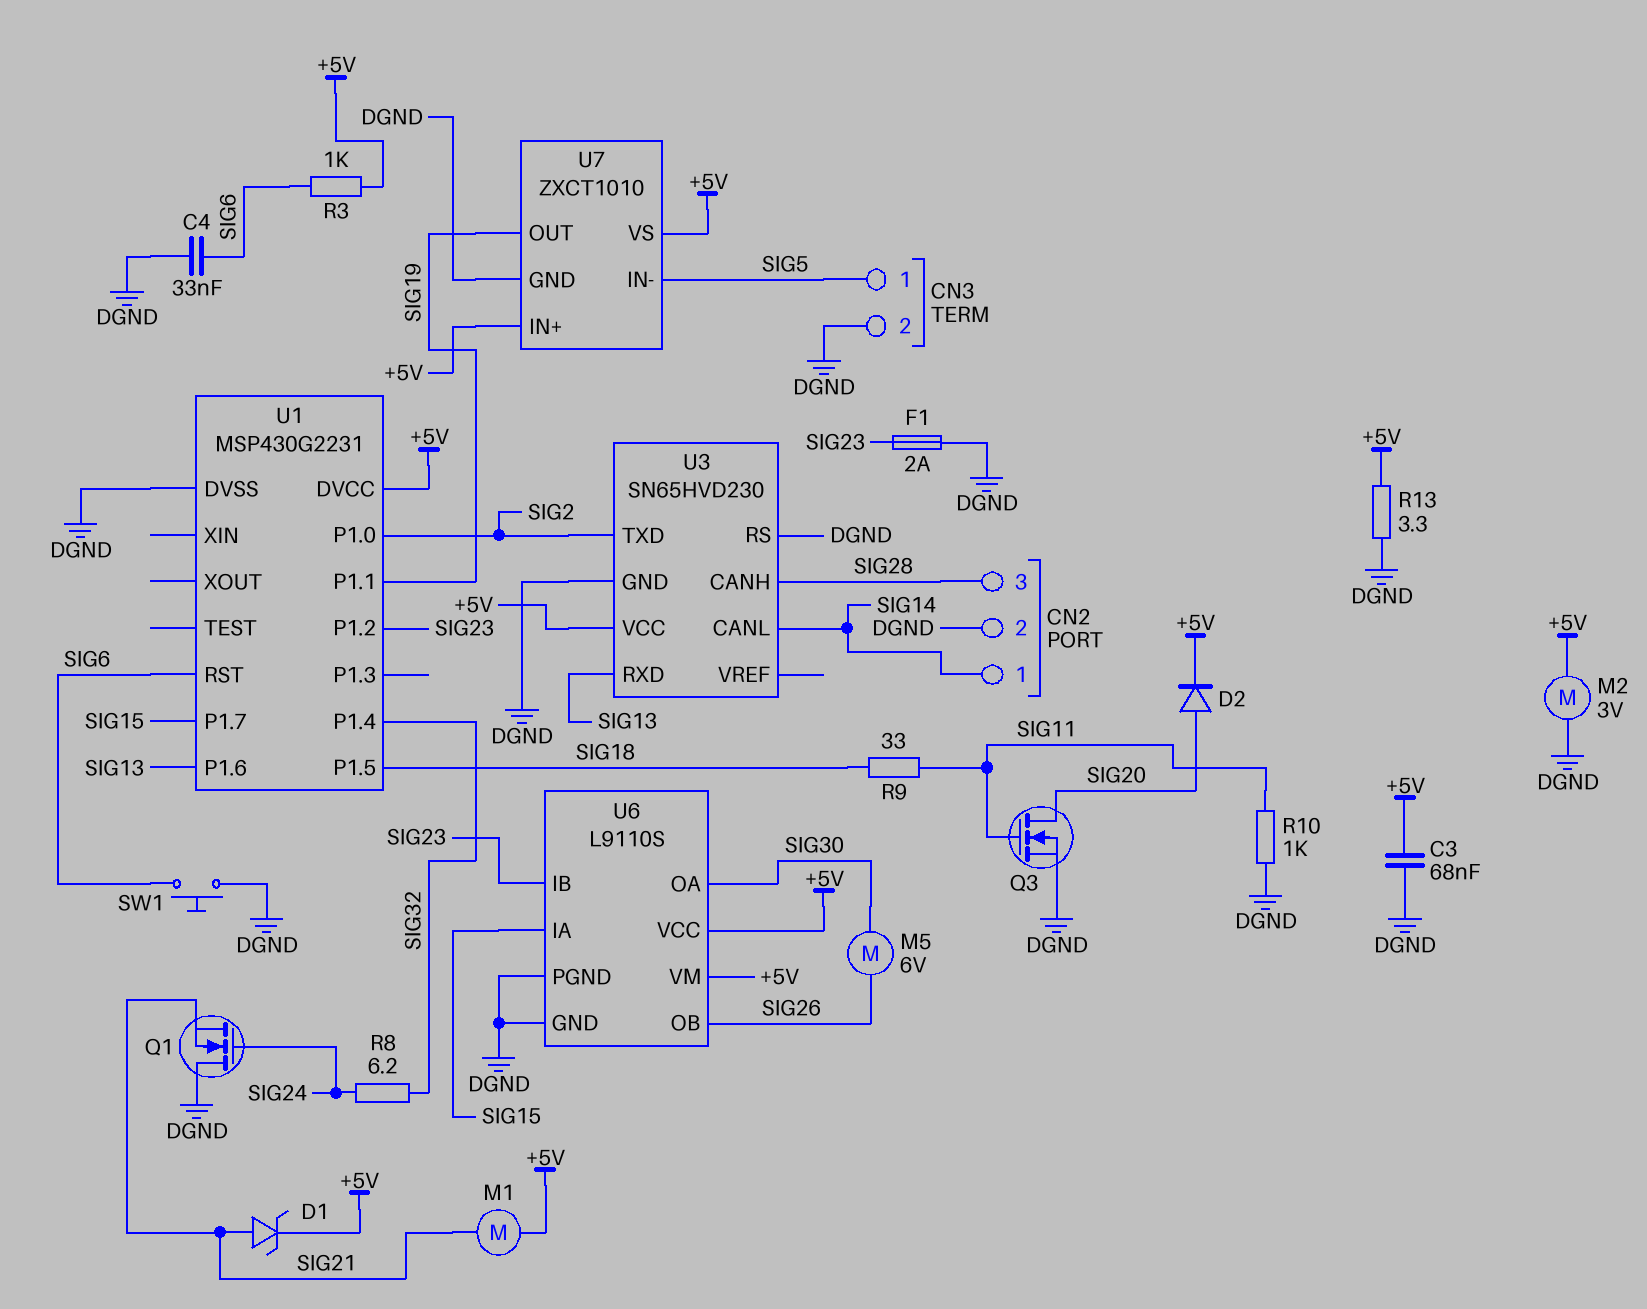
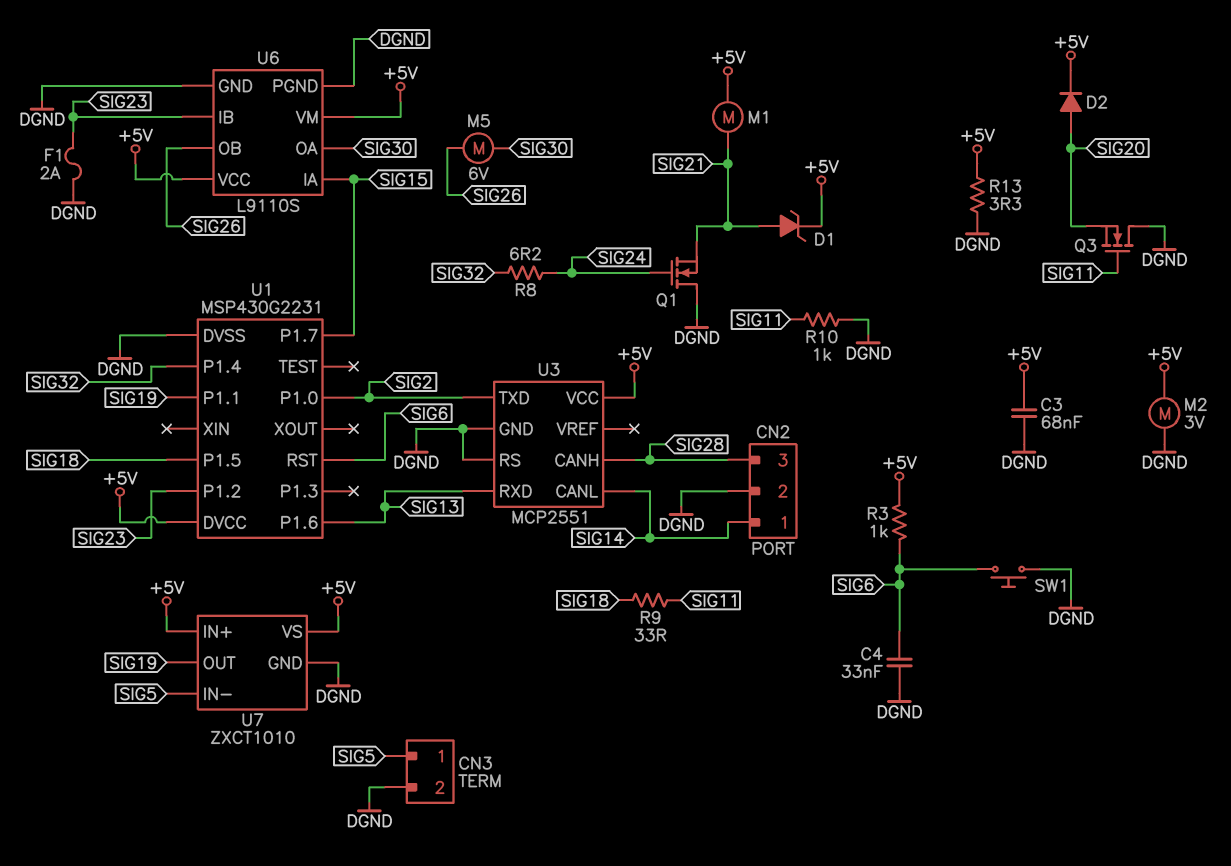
Q3: NMOS (G SIG11, D SIG20, S DGND) -> NMOS (G SIG11, D DGND, S SIG20)
U3: SN65HVD230 -> MCP2551

